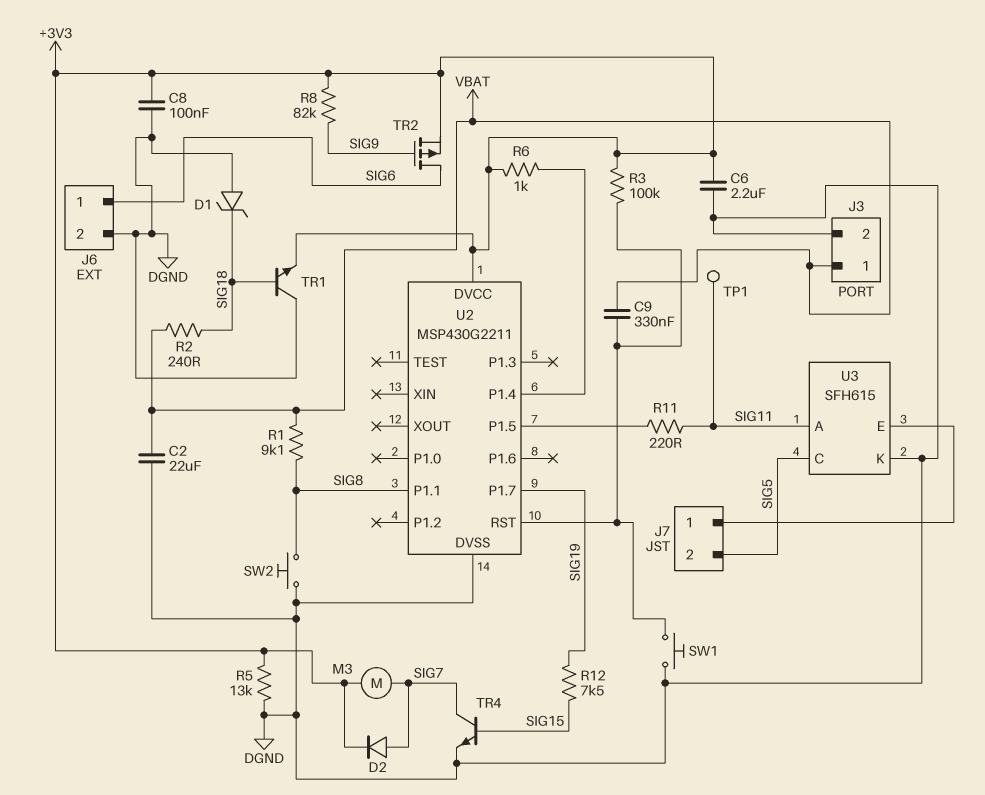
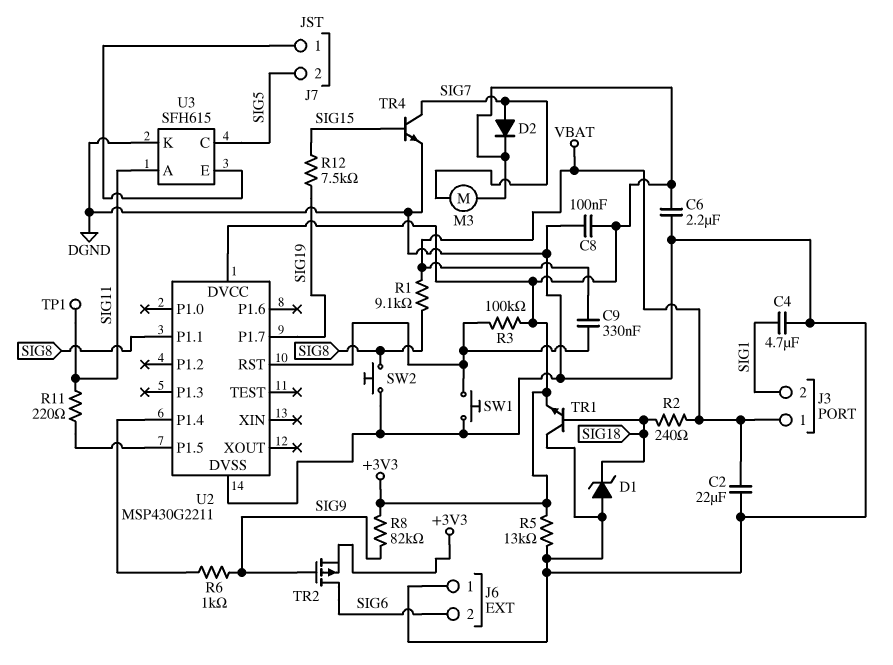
C4: none -> 4.7uF (DGND, SIG1)
J3 pin 2: DGND -> SIG1
J6 pin 1: SIG6 -> DGND
J6 pin 2: DGND -> SIG6
R6: 1k (+3V3, U2/P1.4) -> 1k (SIG9, U2/P1.4)

